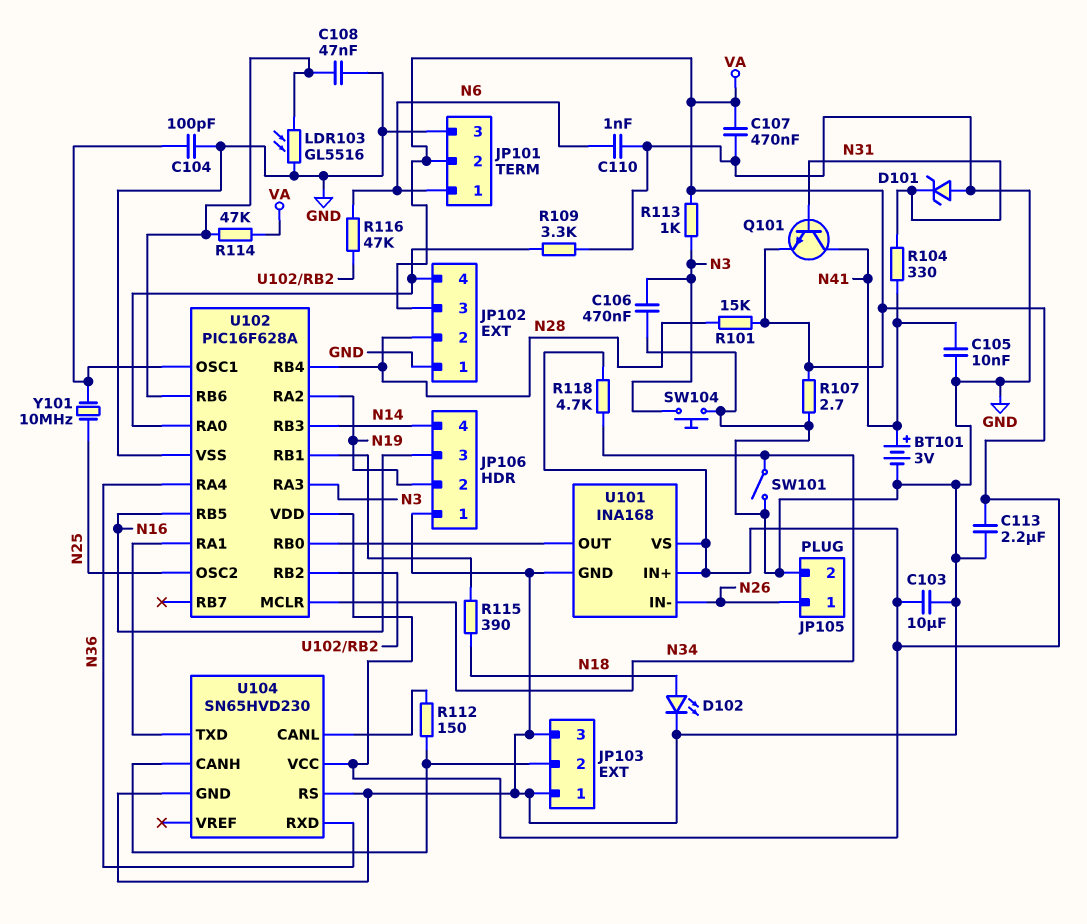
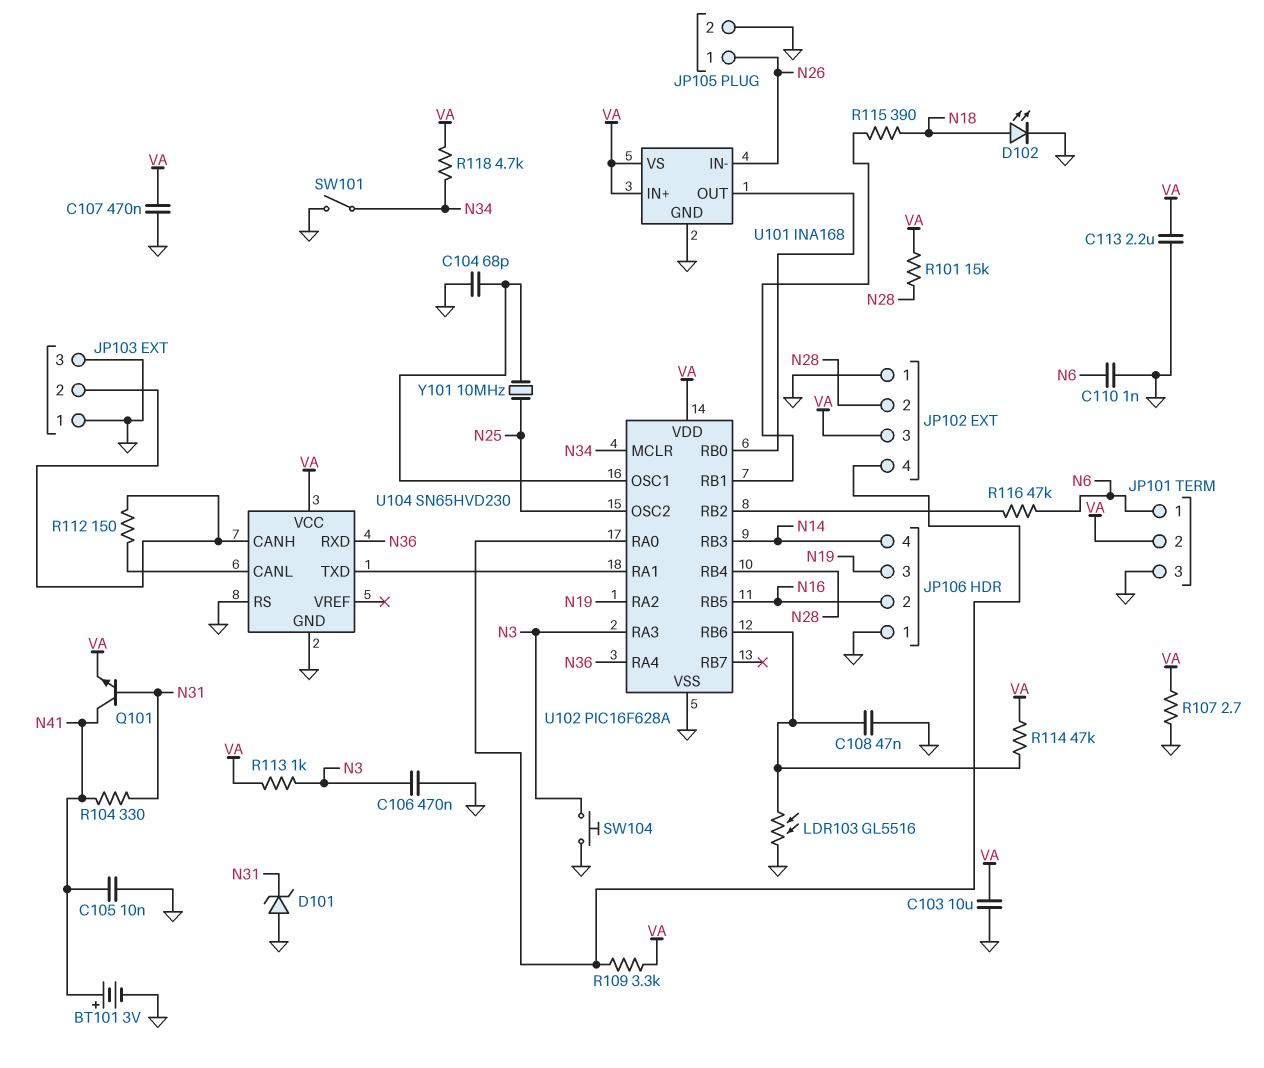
C104: 100pF (GND, U102/OSC1) -> 68pF (GND, U102/OSC1)
JP106 pin 2: N19 -> N16
JP106 pin 3: N16 -> N19
R109: 3.3k (GND, JP102/4) -> 3.3k (JP102/4, VA)

